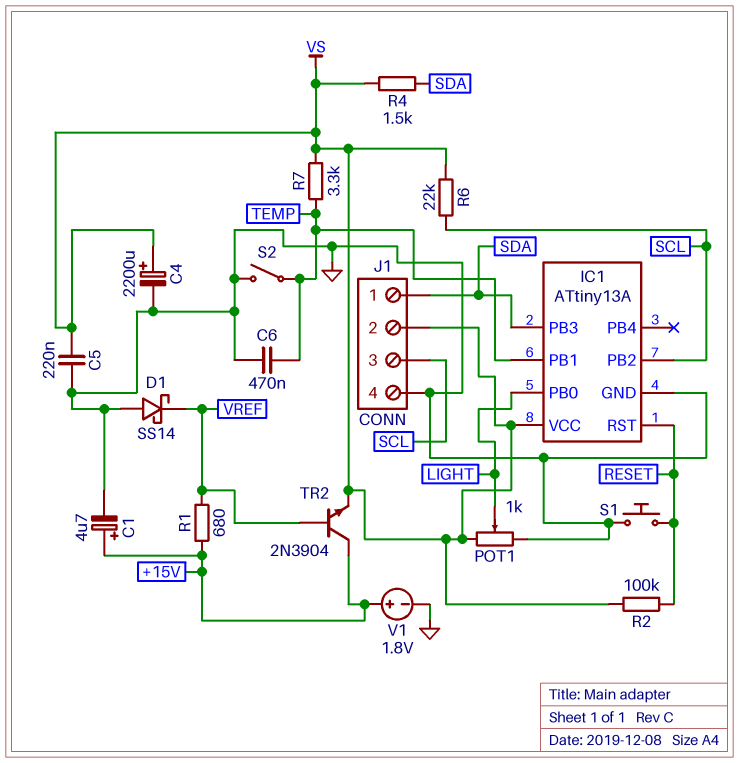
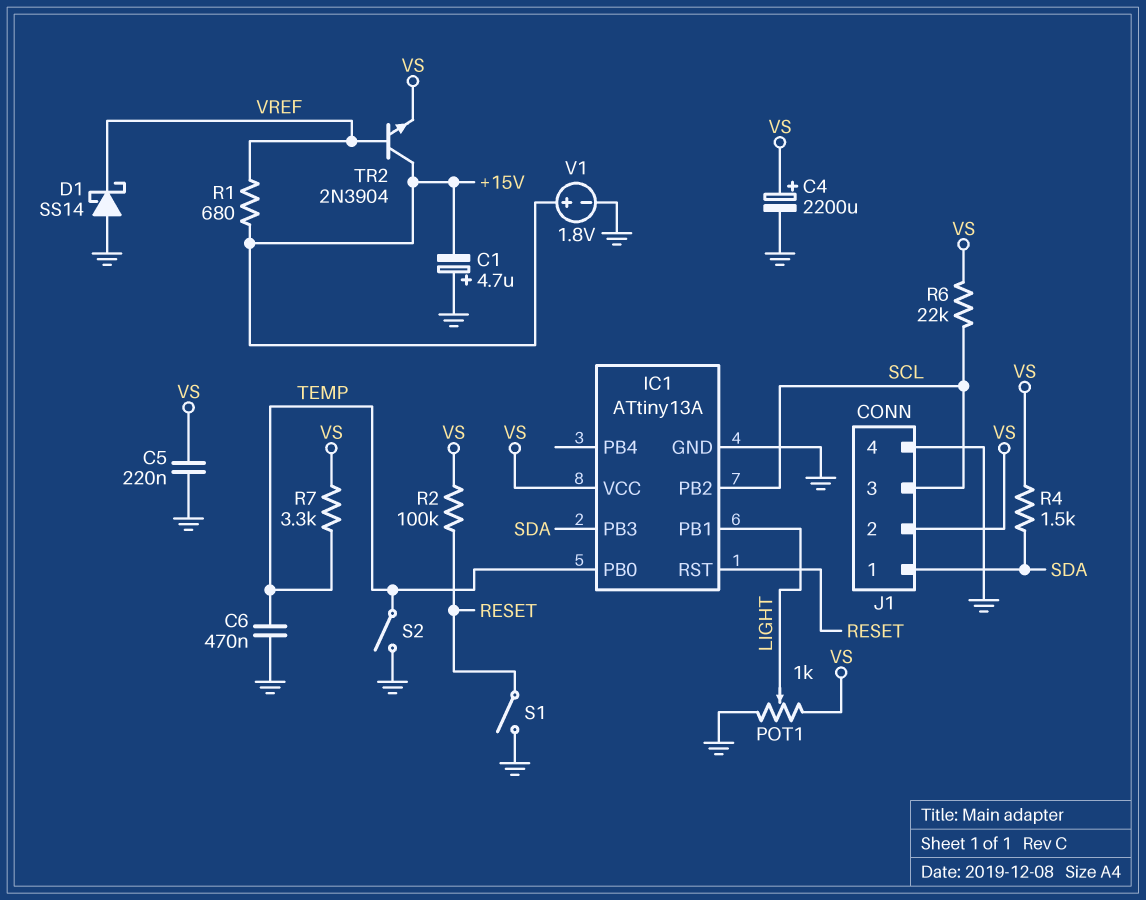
C1: 4.7uF (plus +15V, minus GND) -> 4.7uF (plus GND, minus +15V)
IC1 pin PB0: LIGHT -> TEMP
IC1 pin PB1: TEMP -> LIGHT
S1: button (GND, RESET) -> switch (GND, RESET)

